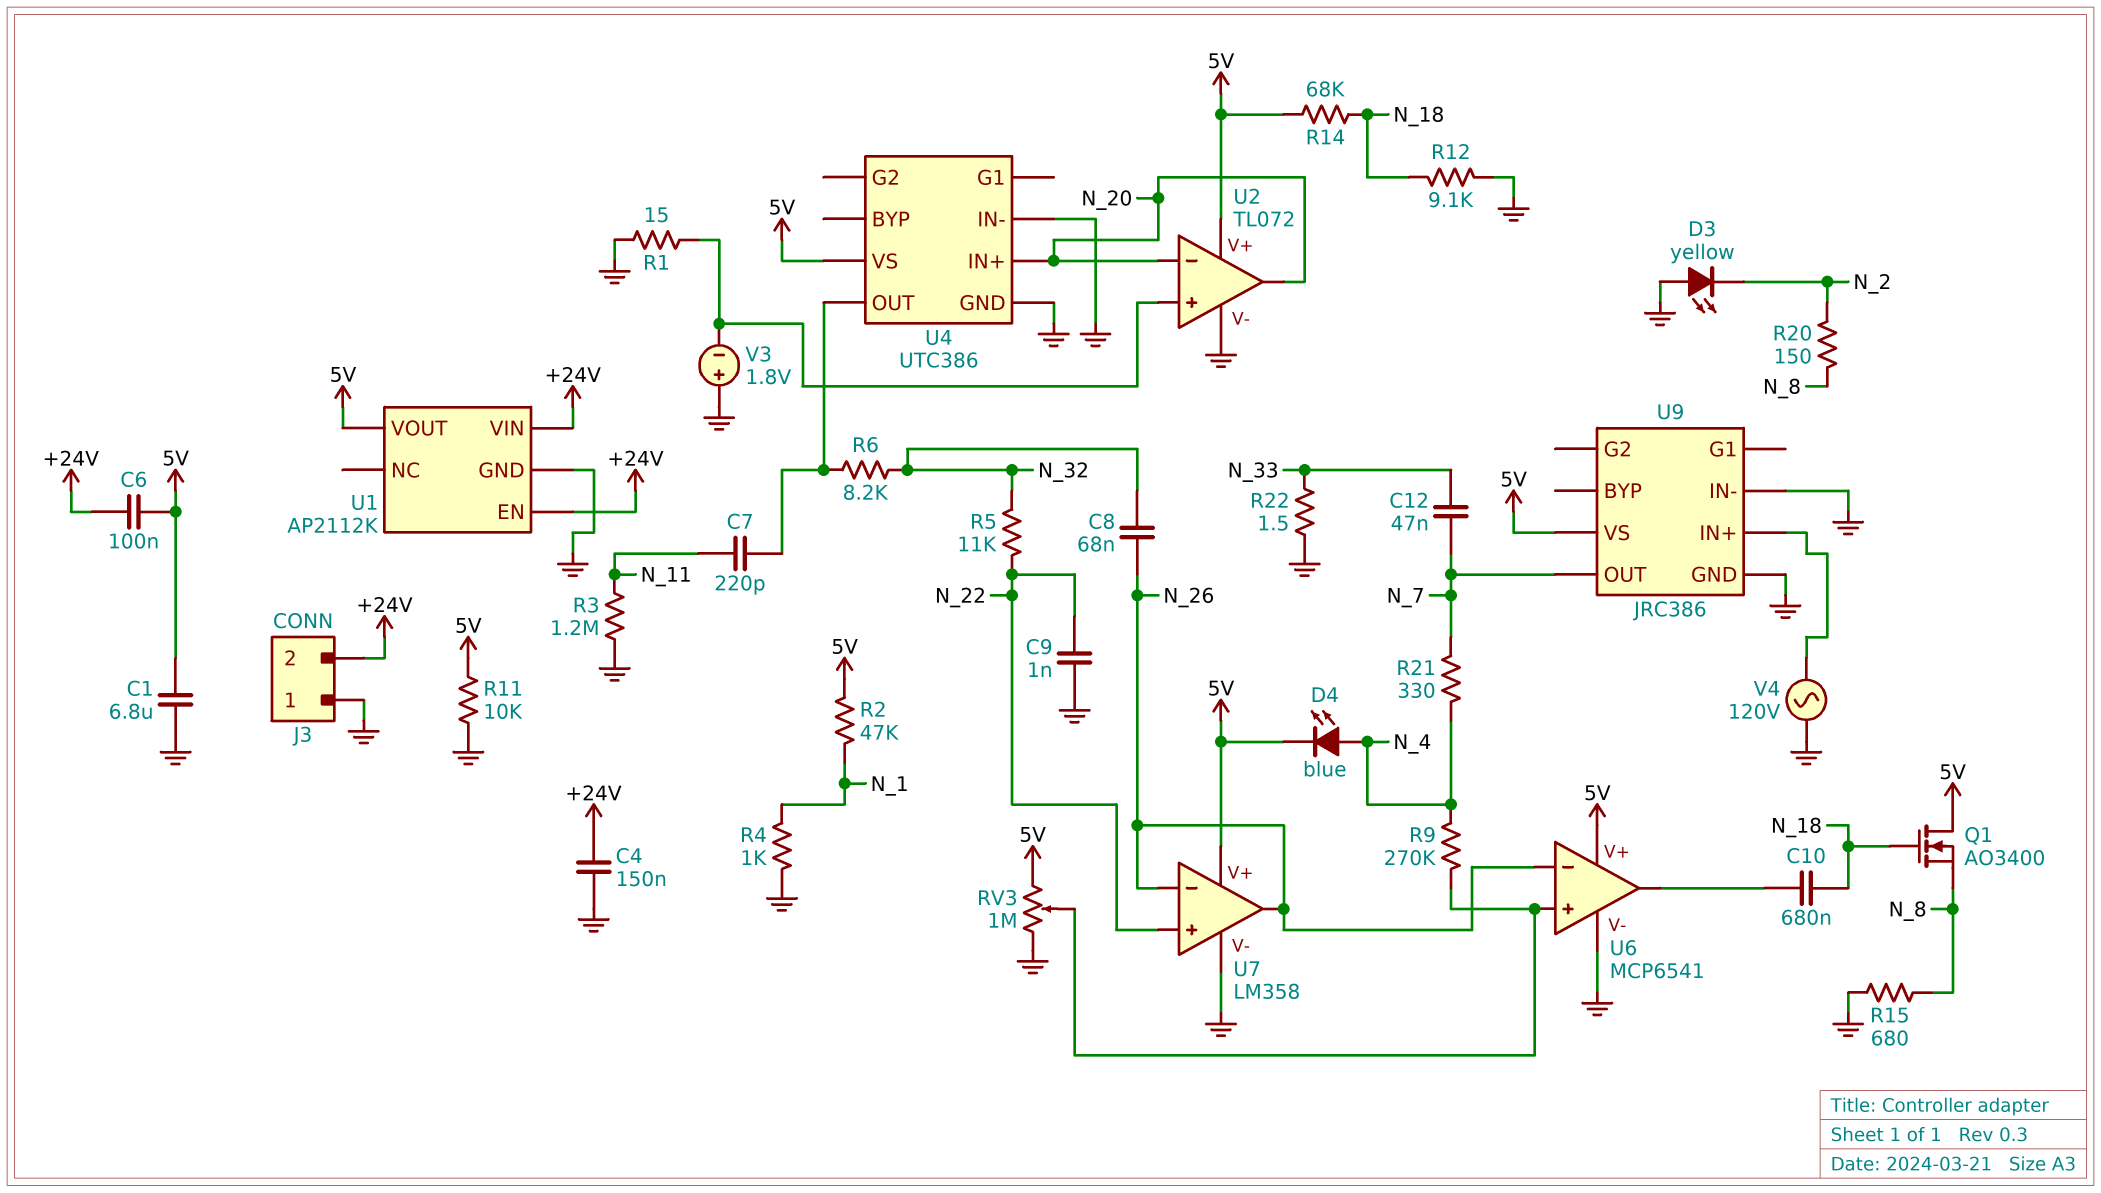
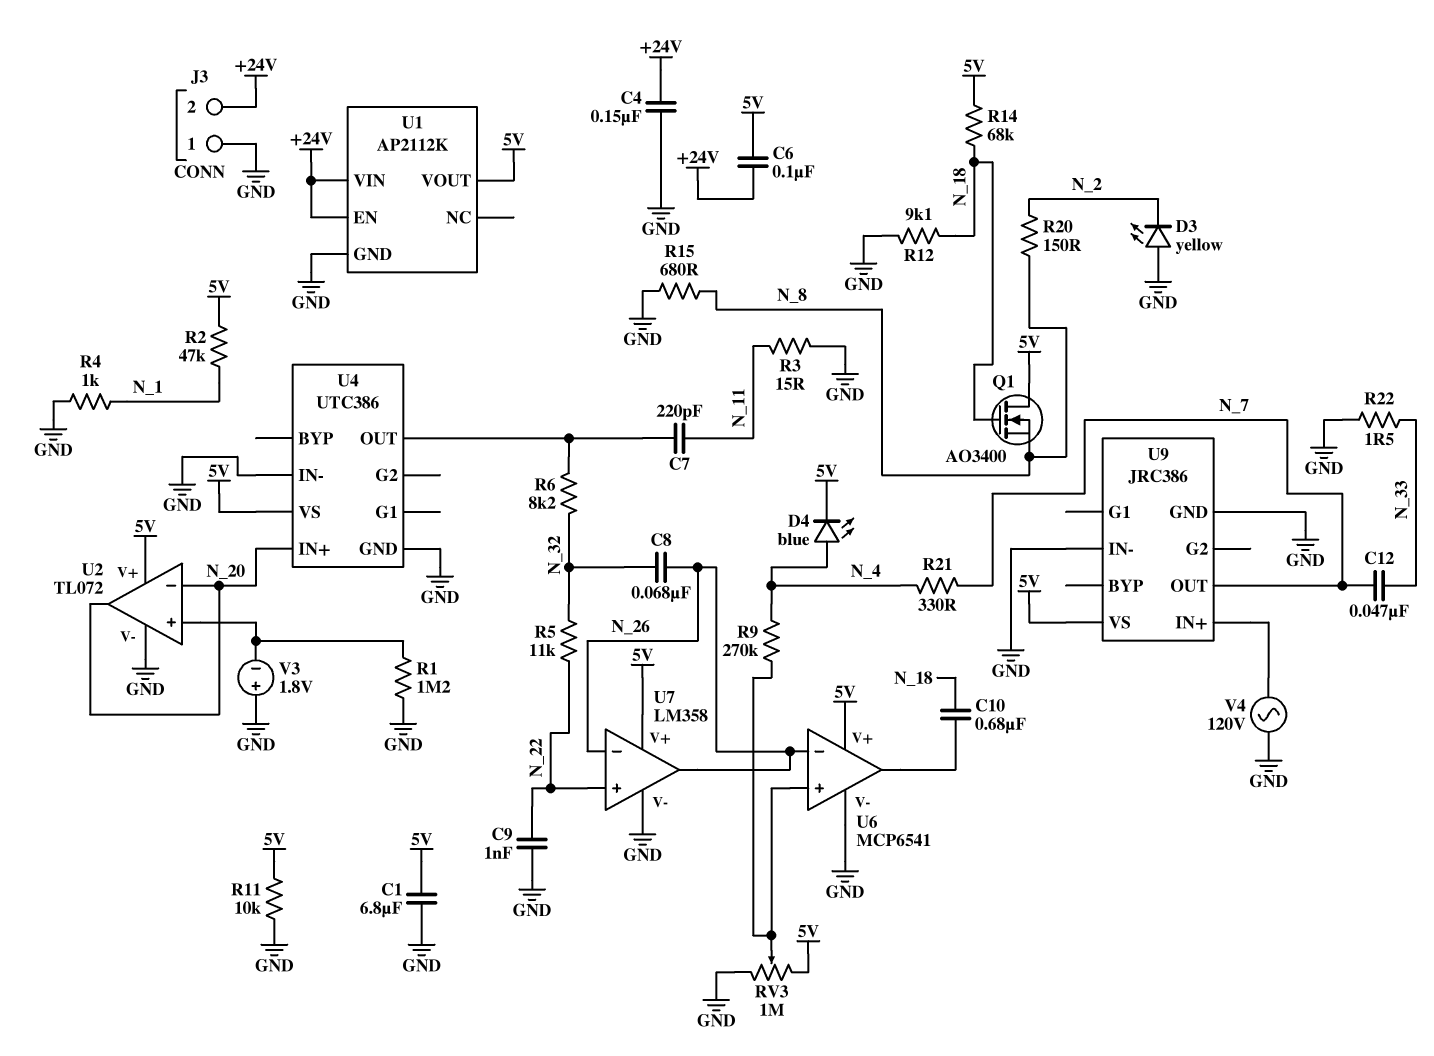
R1: 15 (GND, U2/in+) -> 1.2M (GND, U2/in+)
R3: 1.2M (GND, N_11) -> 15 (GND, N_11)

